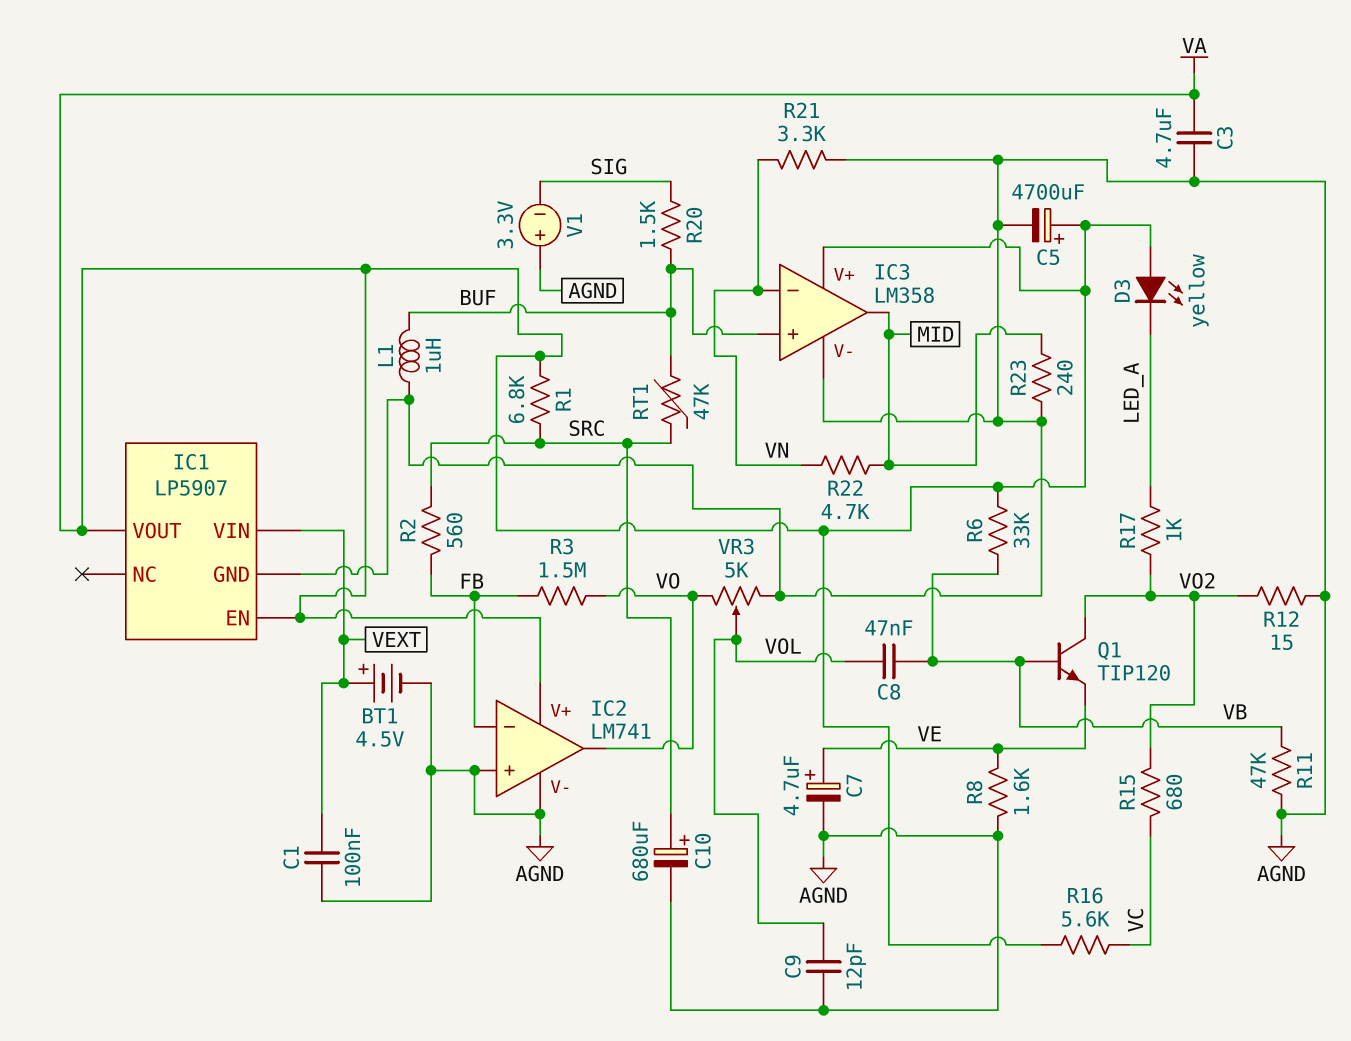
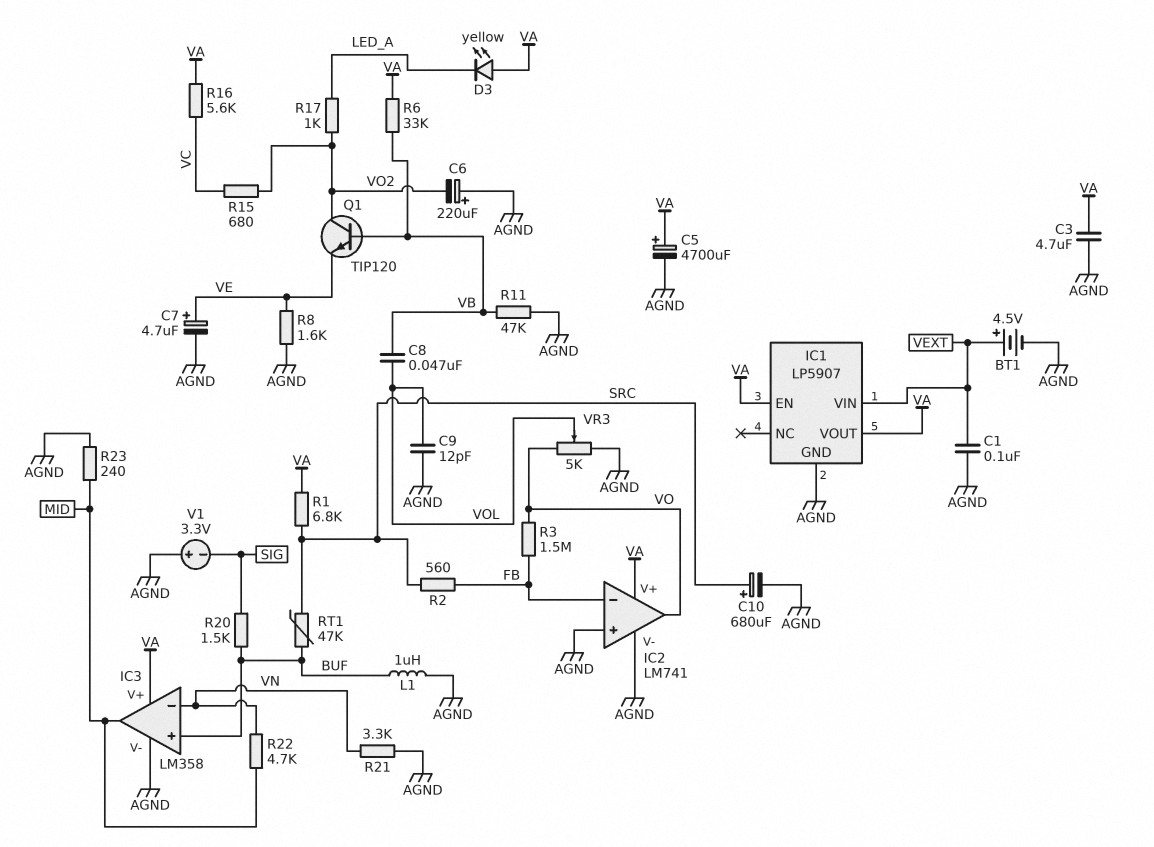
C6: none -> 220uF (plus AGND, minus VO2)
R12: 15 (AGND, VO2) -> none

